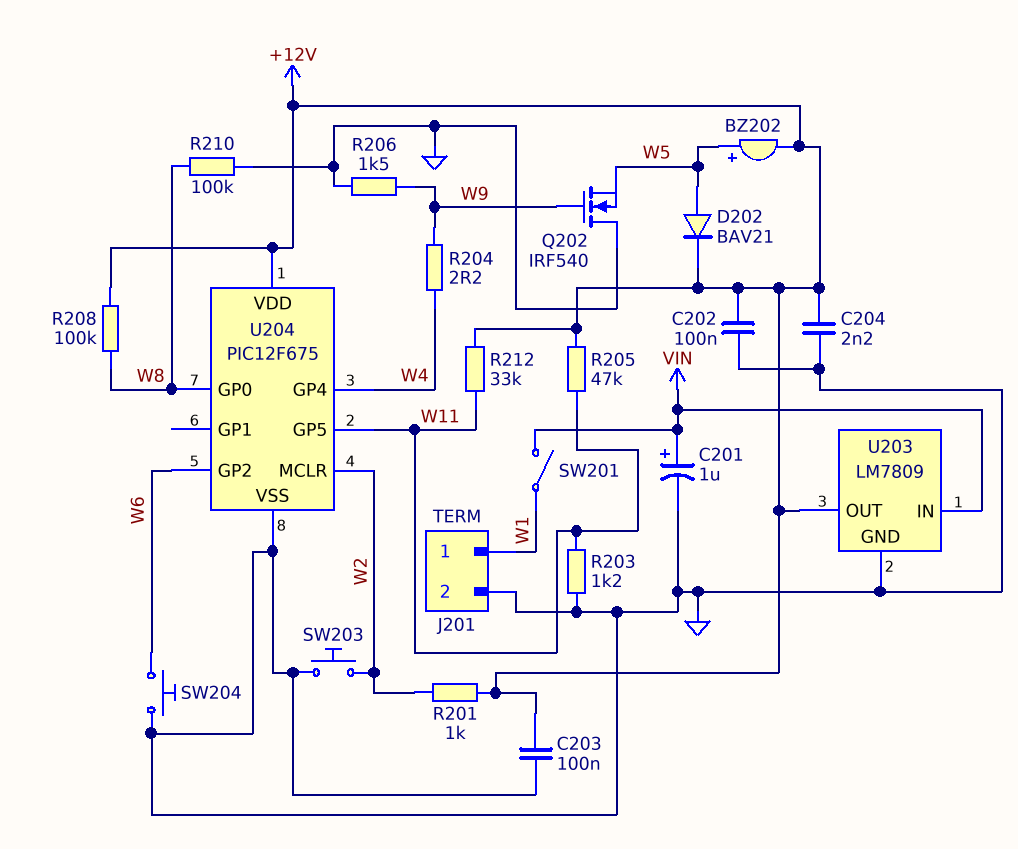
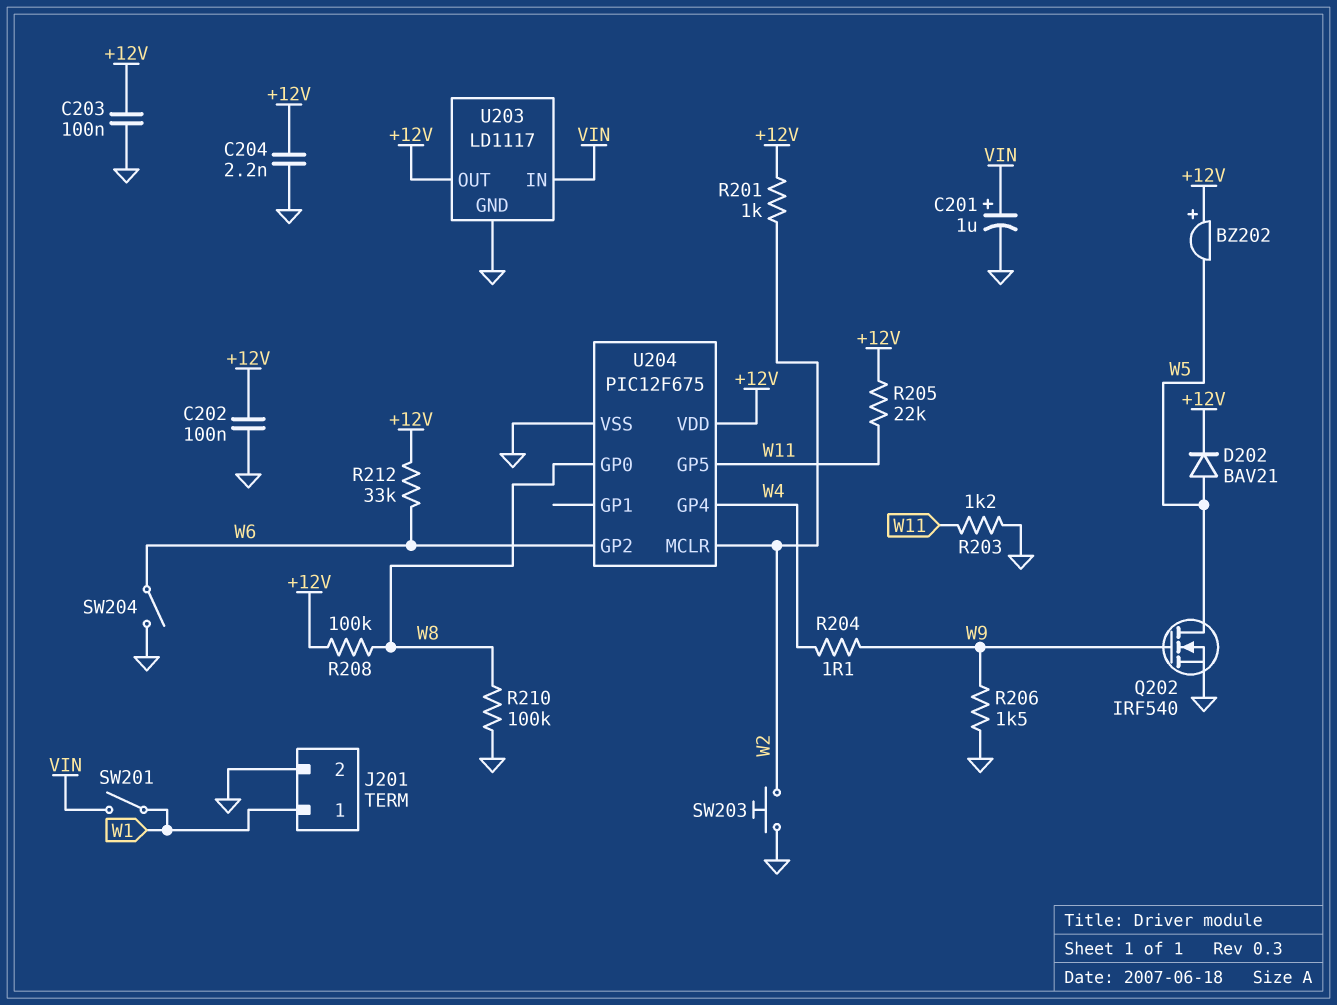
BZ202: buzzer (plus W5, minus +12V) -> buzzer (plus +12V, minus W5)
Q202: NMOS IRF540 (G W9, D GND, S W5) -> NMOS IRF540 (G W9, D W5, S GND)
R204: 2.2 (W4, W9) -> 1.1 (W4, W9)
R205: 47k (+12V, W11) -> 22k (+12V, W11)
R212: 33k (+12V, W11) -> 33k (+12V, W6)
SW204: button (GND, W6) -> switch (GND, W6)
U203: LM7809 -> LD1117

